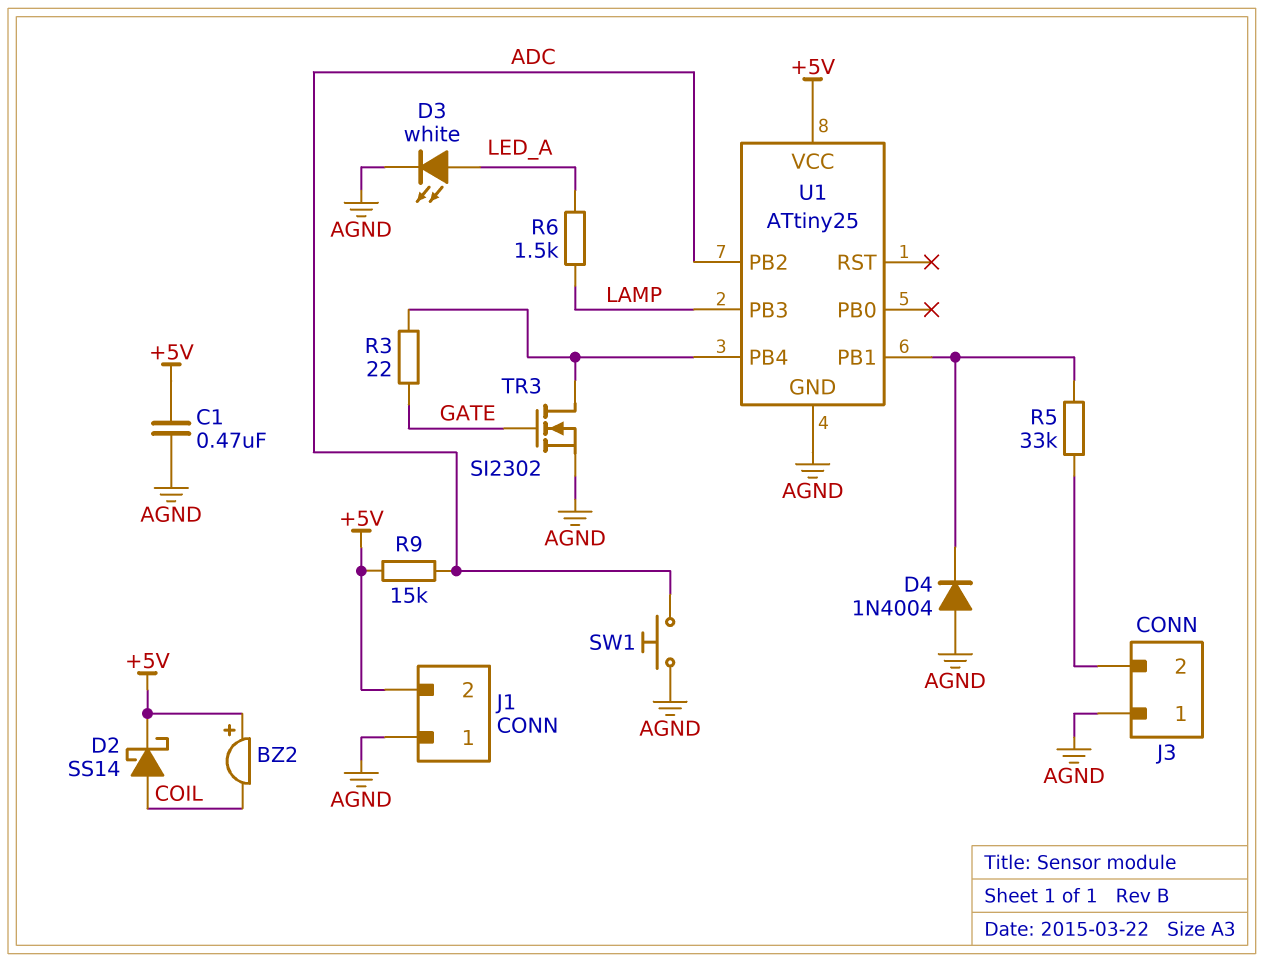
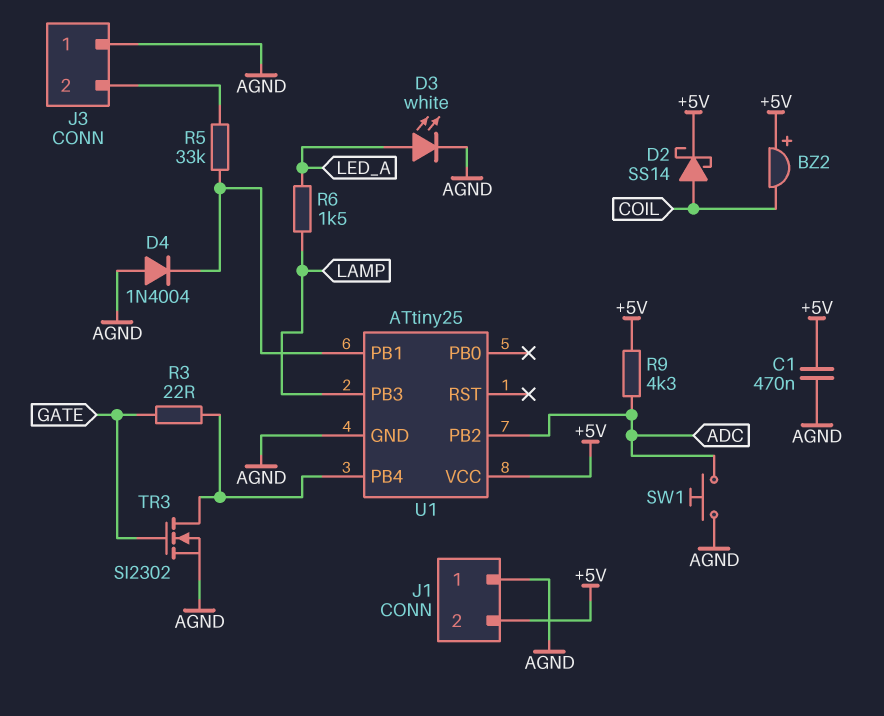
R9: 15k (+5V, ADC) -> 4.3k (+5V, ADC)

